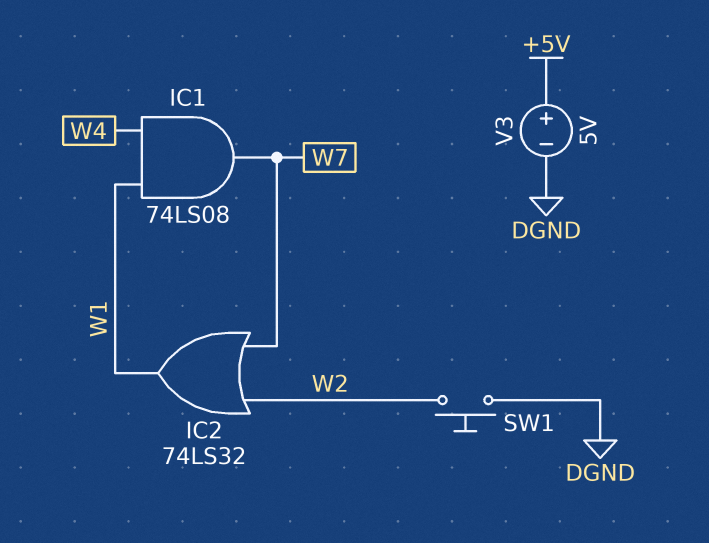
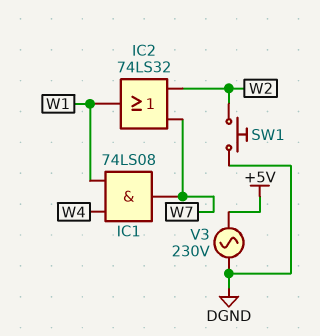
V3: 5V (plus +5V, minus DGND) -> AC 230V (+5V, DGND)

